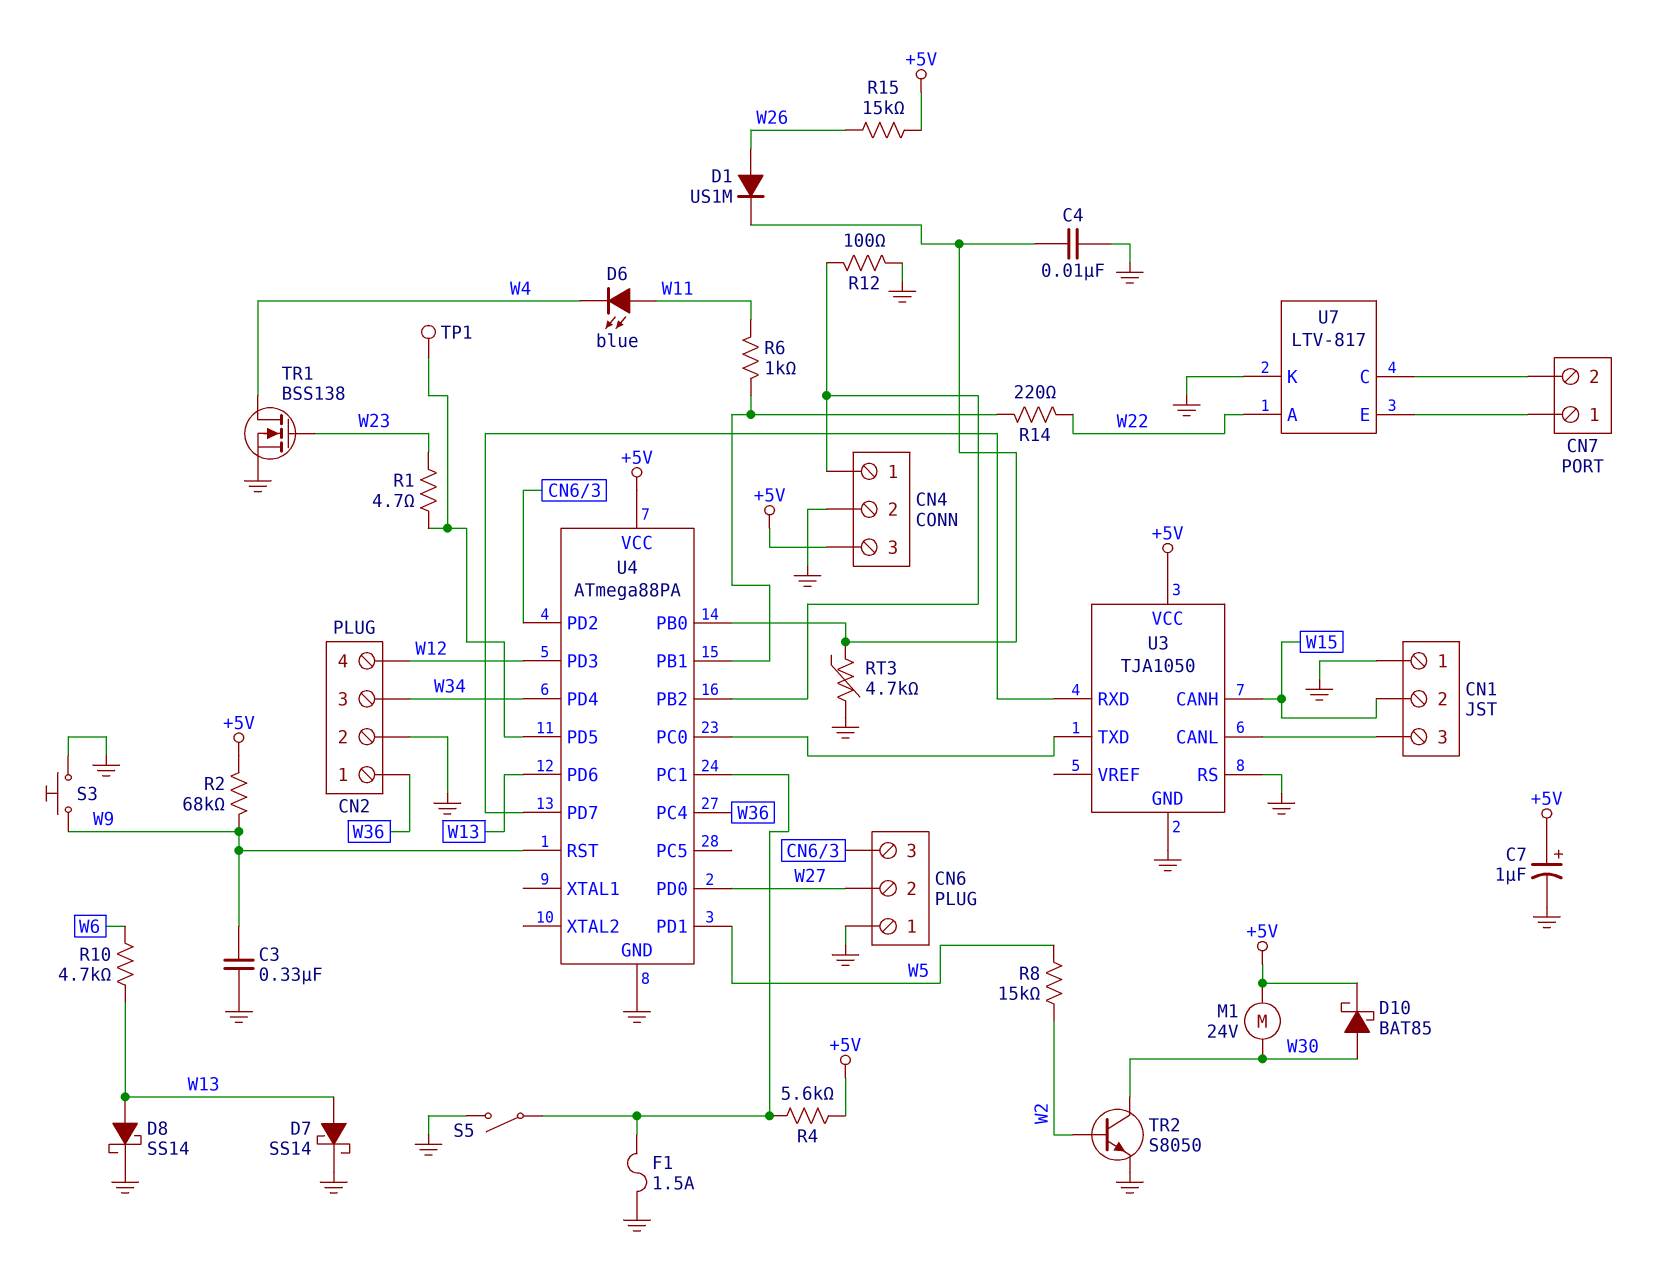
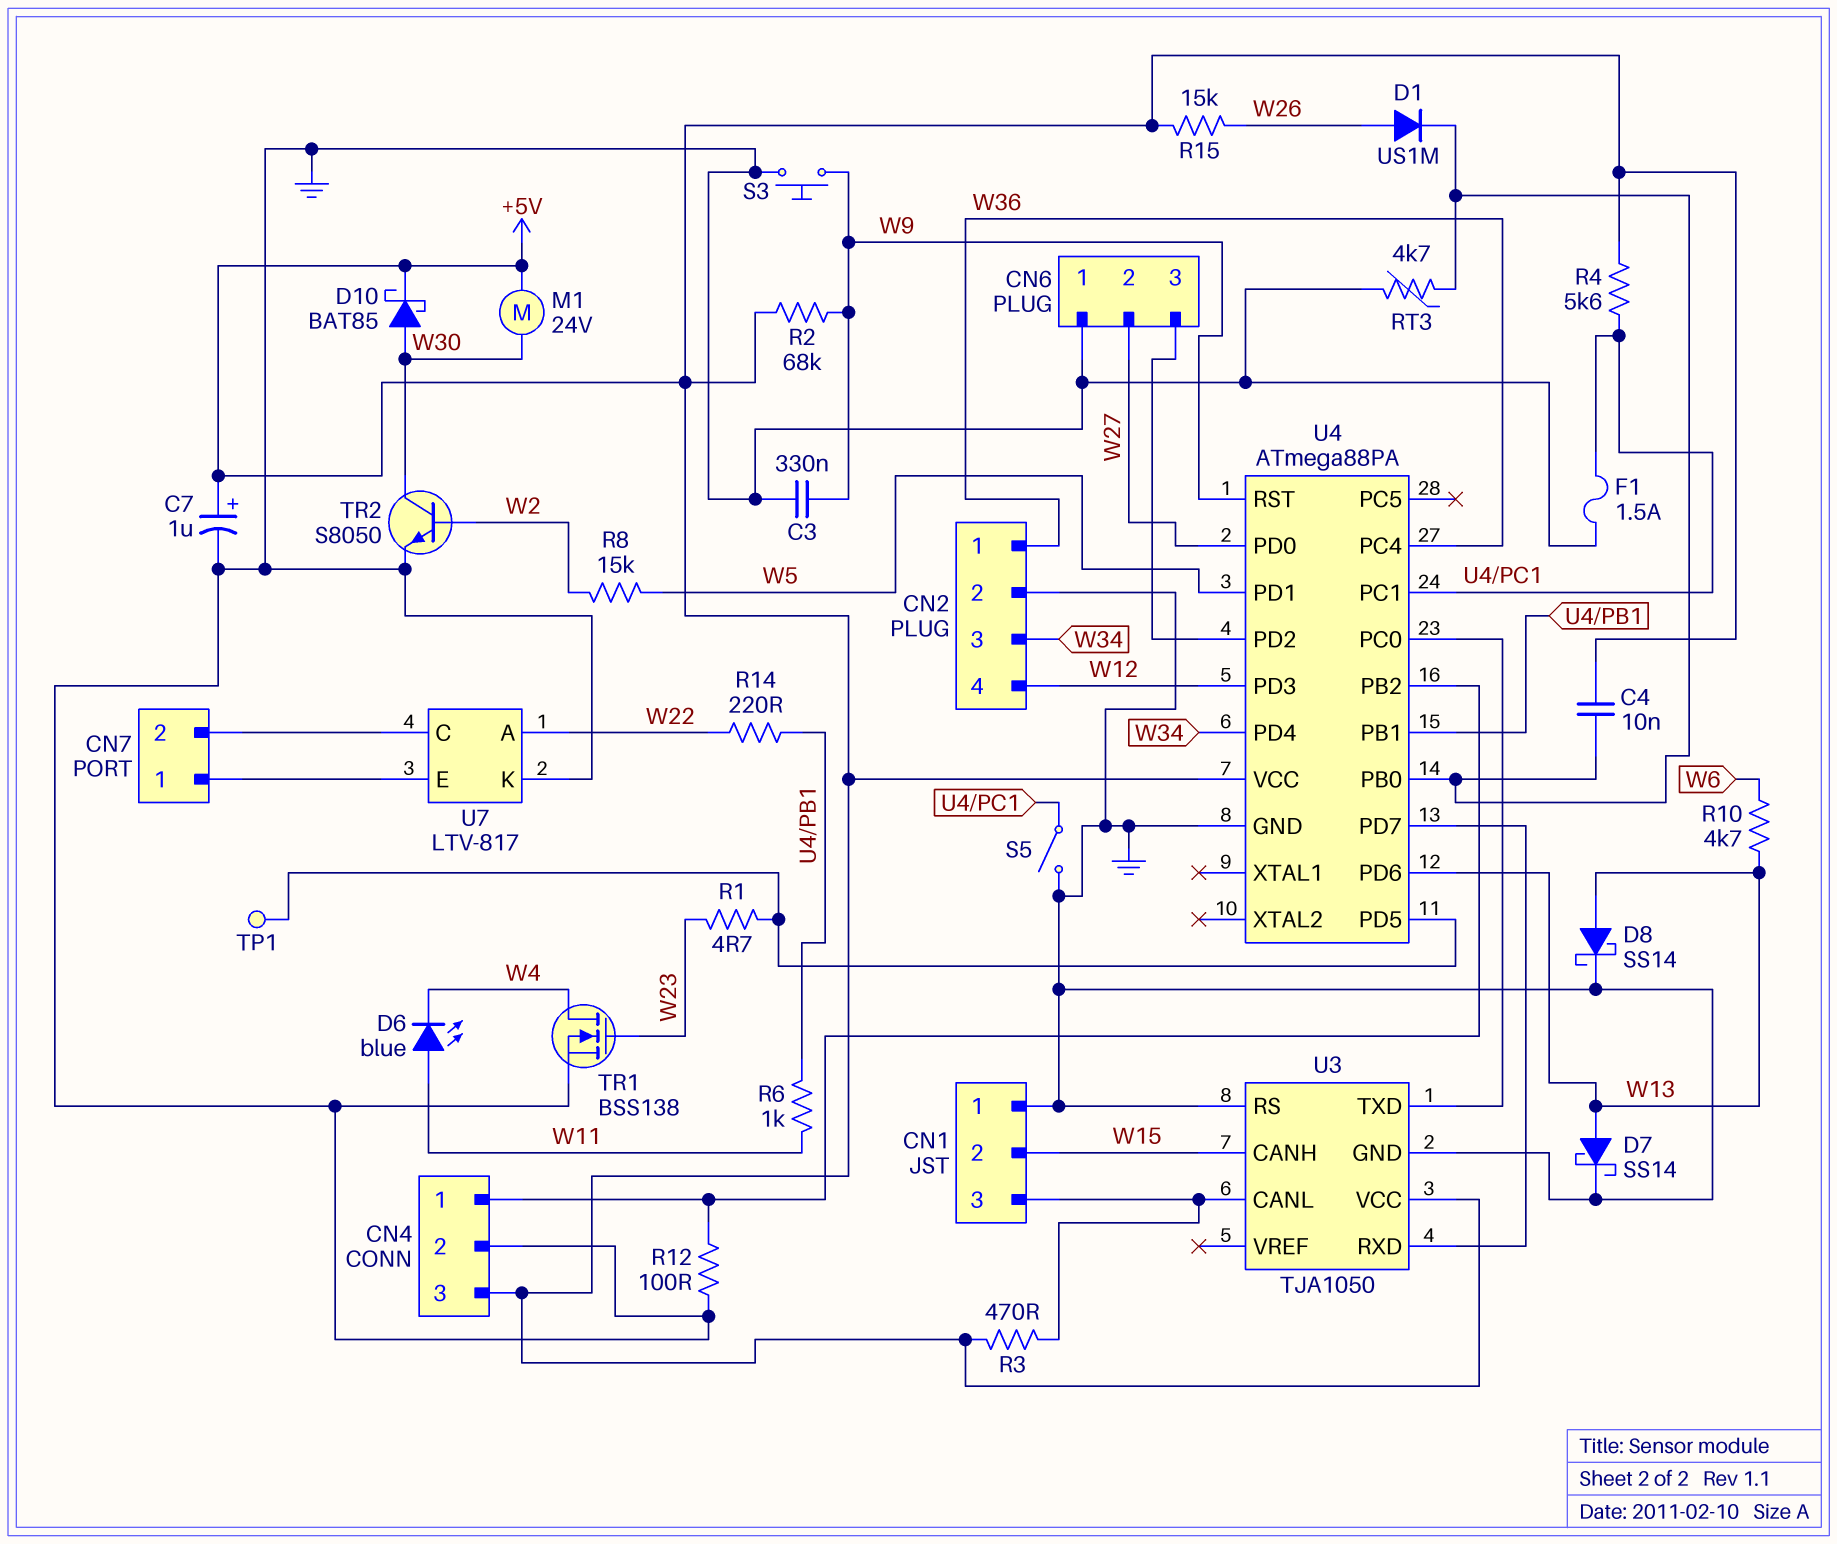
C4: 10nF (GND, U4/PB0) -> 10nF (+5V, U4/PB0)
R3: none -> 470 (+5V, CN1/3)

